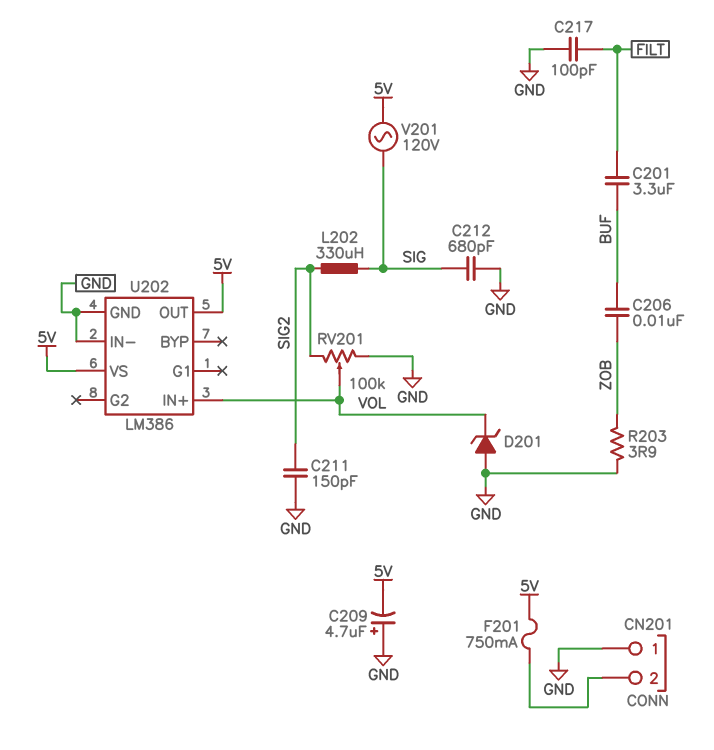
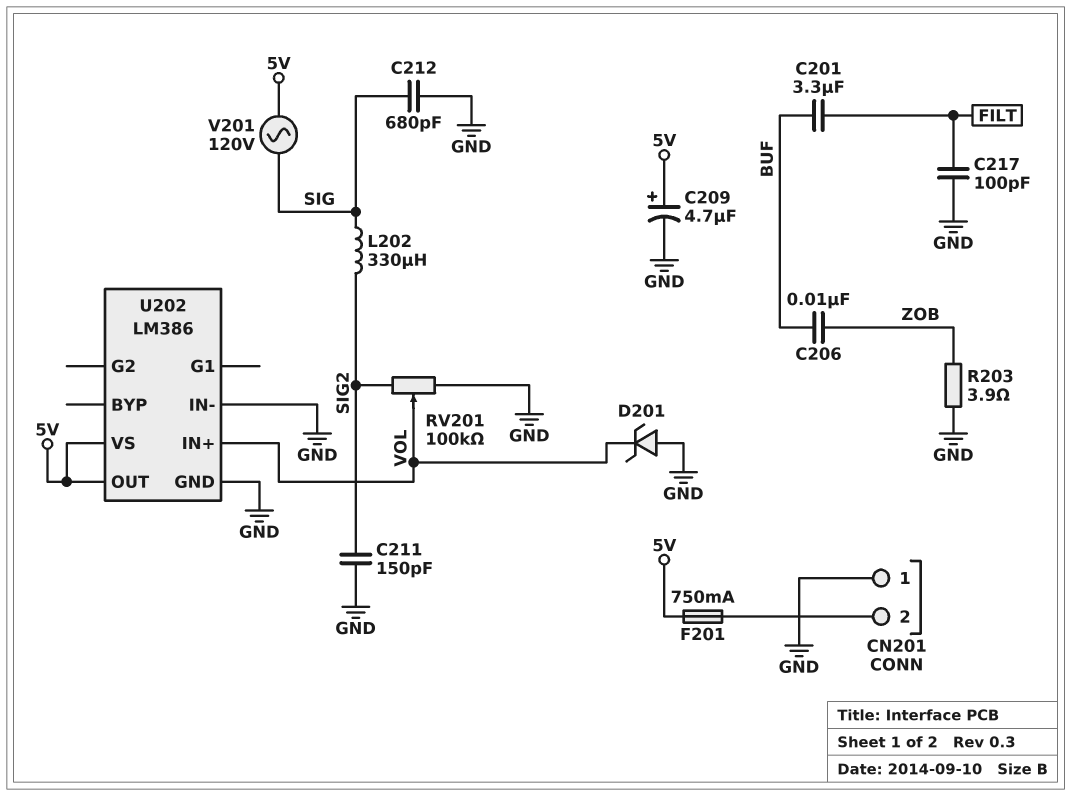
C209: 4.7uF (plus GND, minus 5V) -> 4.7uF (plus 5V, minus GND)

